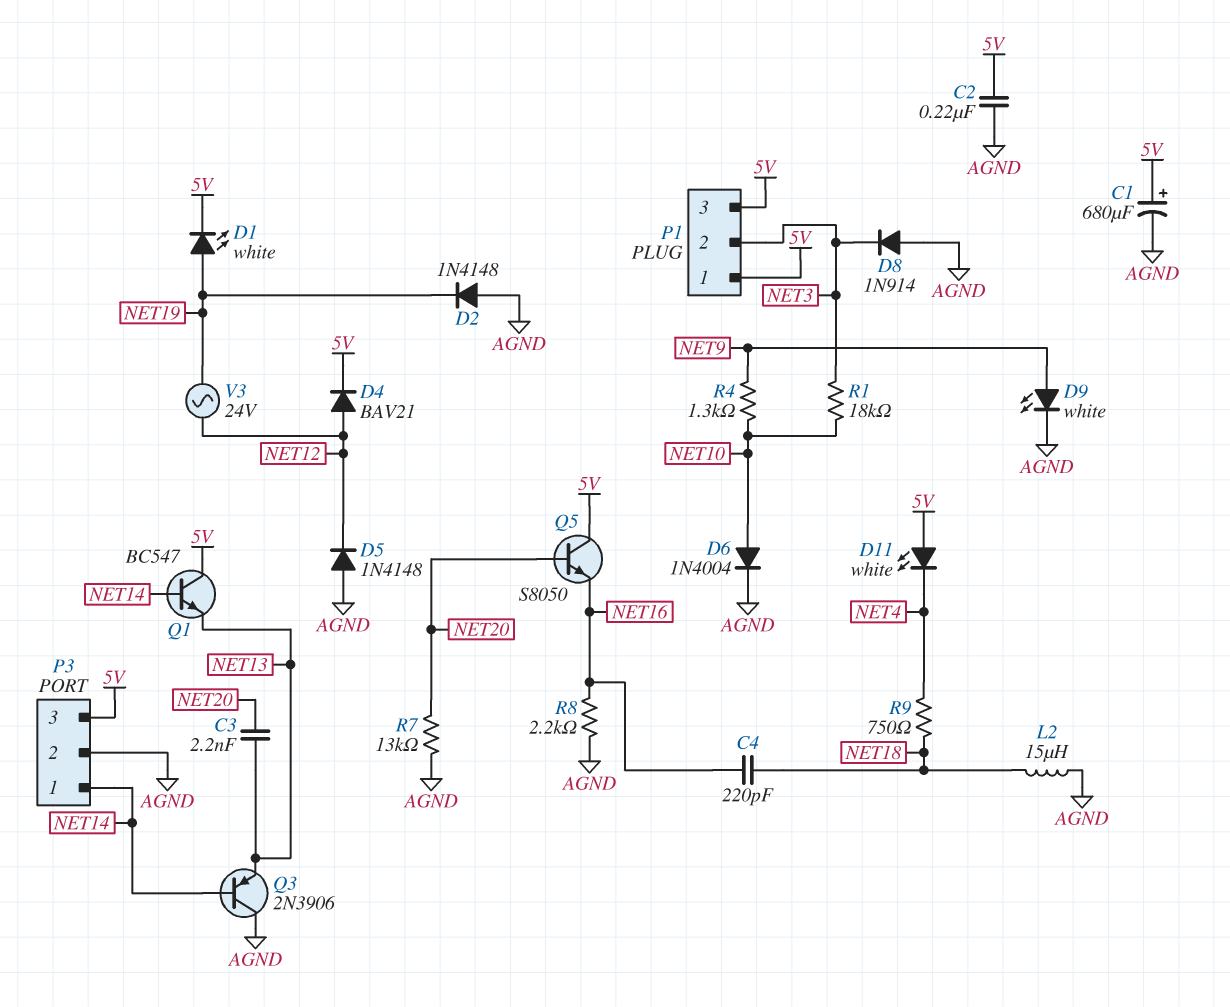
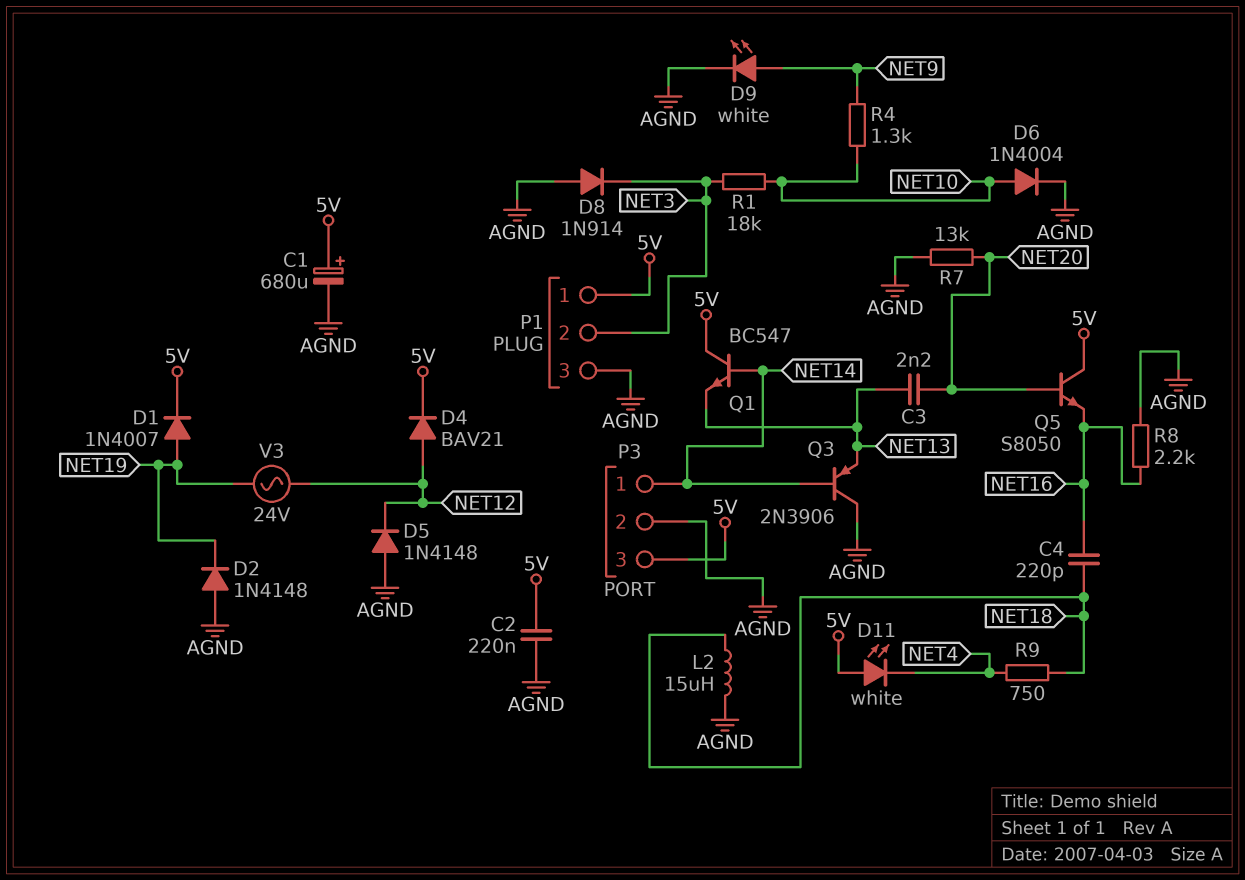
D1: LED white (A NET19, K 5V) -> diode 1N4007 (A NET19, K 5V)
P1 pin 3: 5V -> AGND

